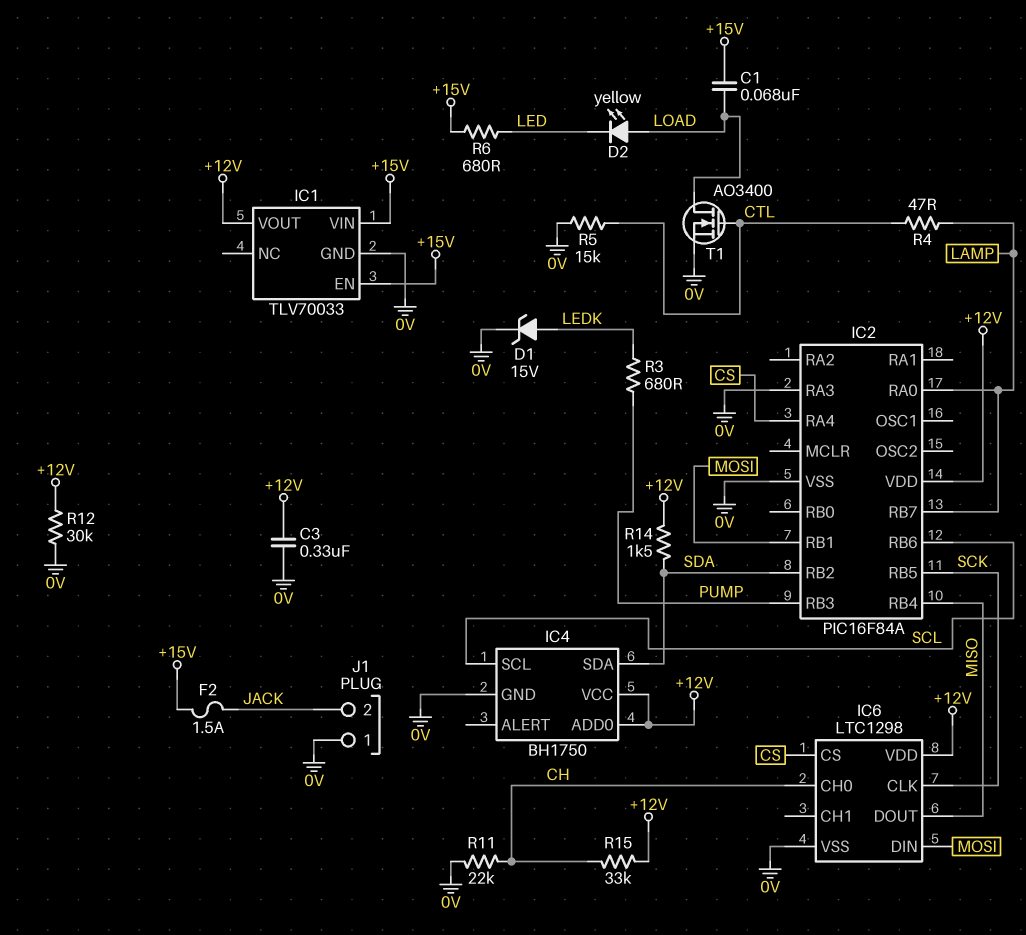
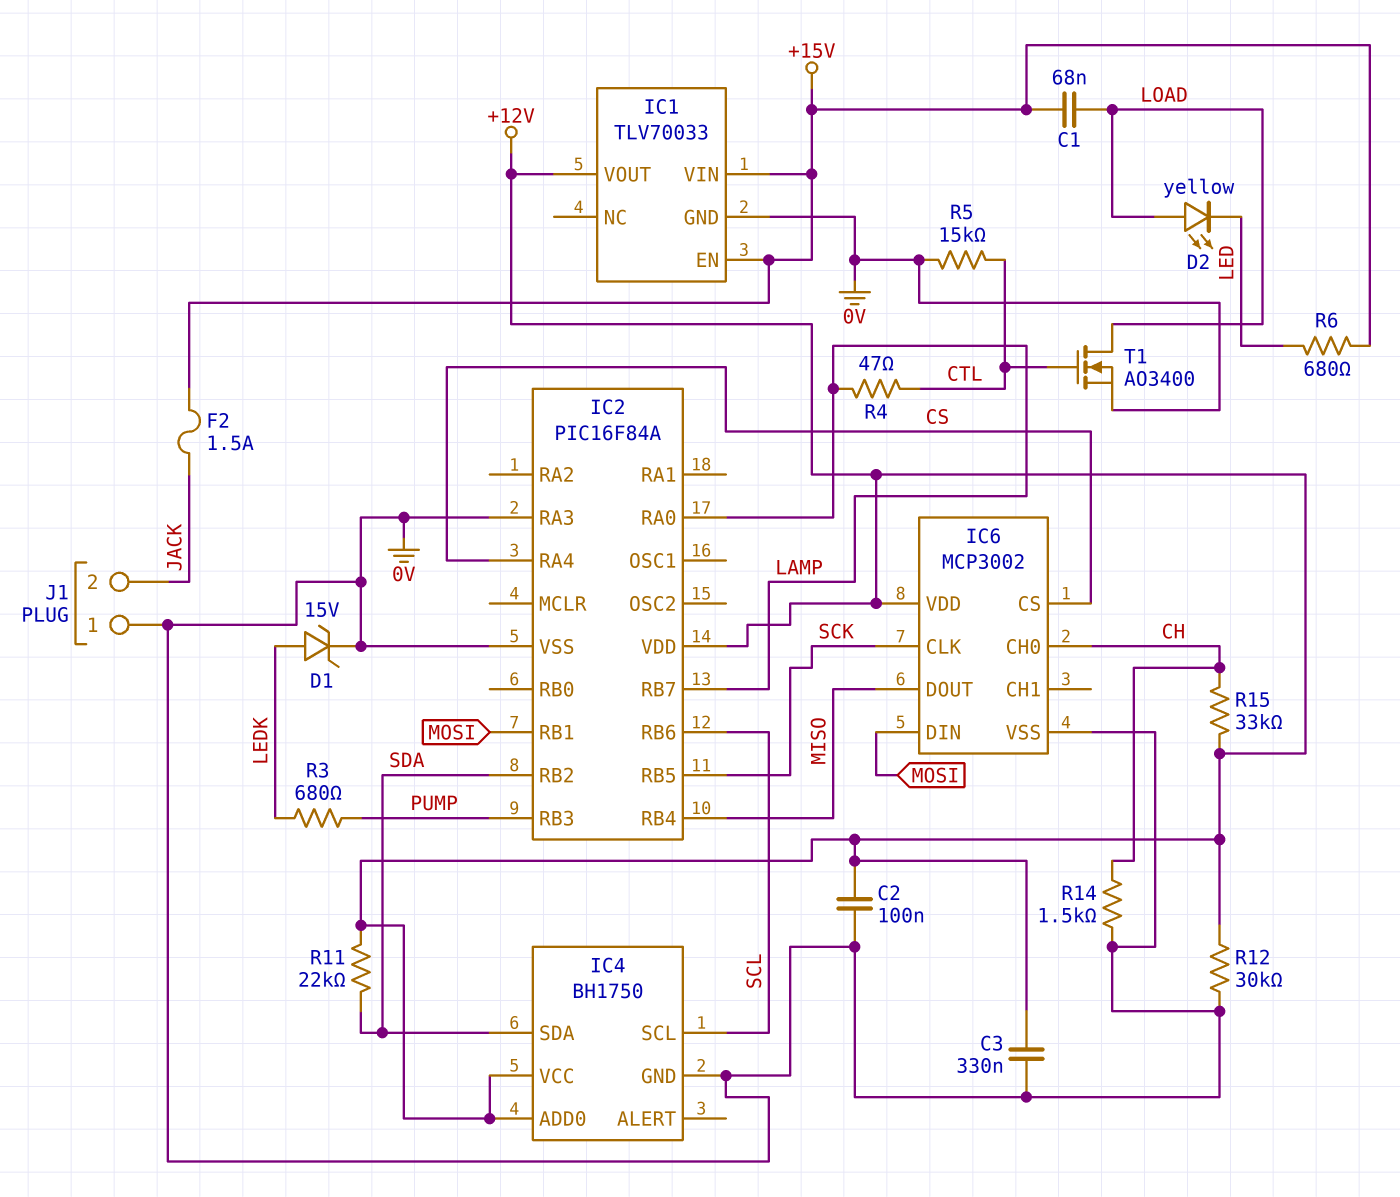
C2: none -> 100nF (+12V, 0V)
IC6: LTC1298 -> MCP3002
R11: 22k (0V, CH) -> 22k (+12V, SDA)
R14: 1.5k (+12V, SDA) -> 1.5k (0V, CH)

